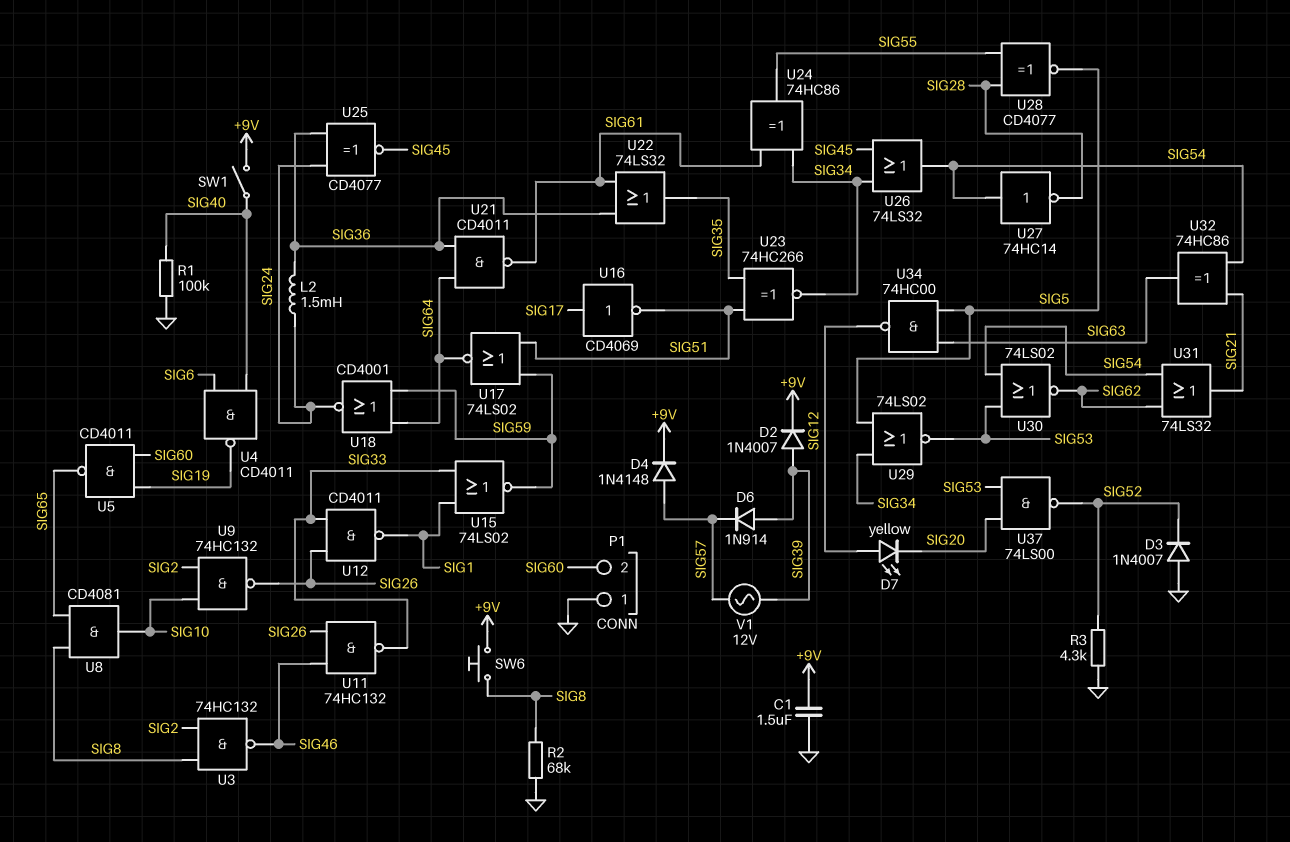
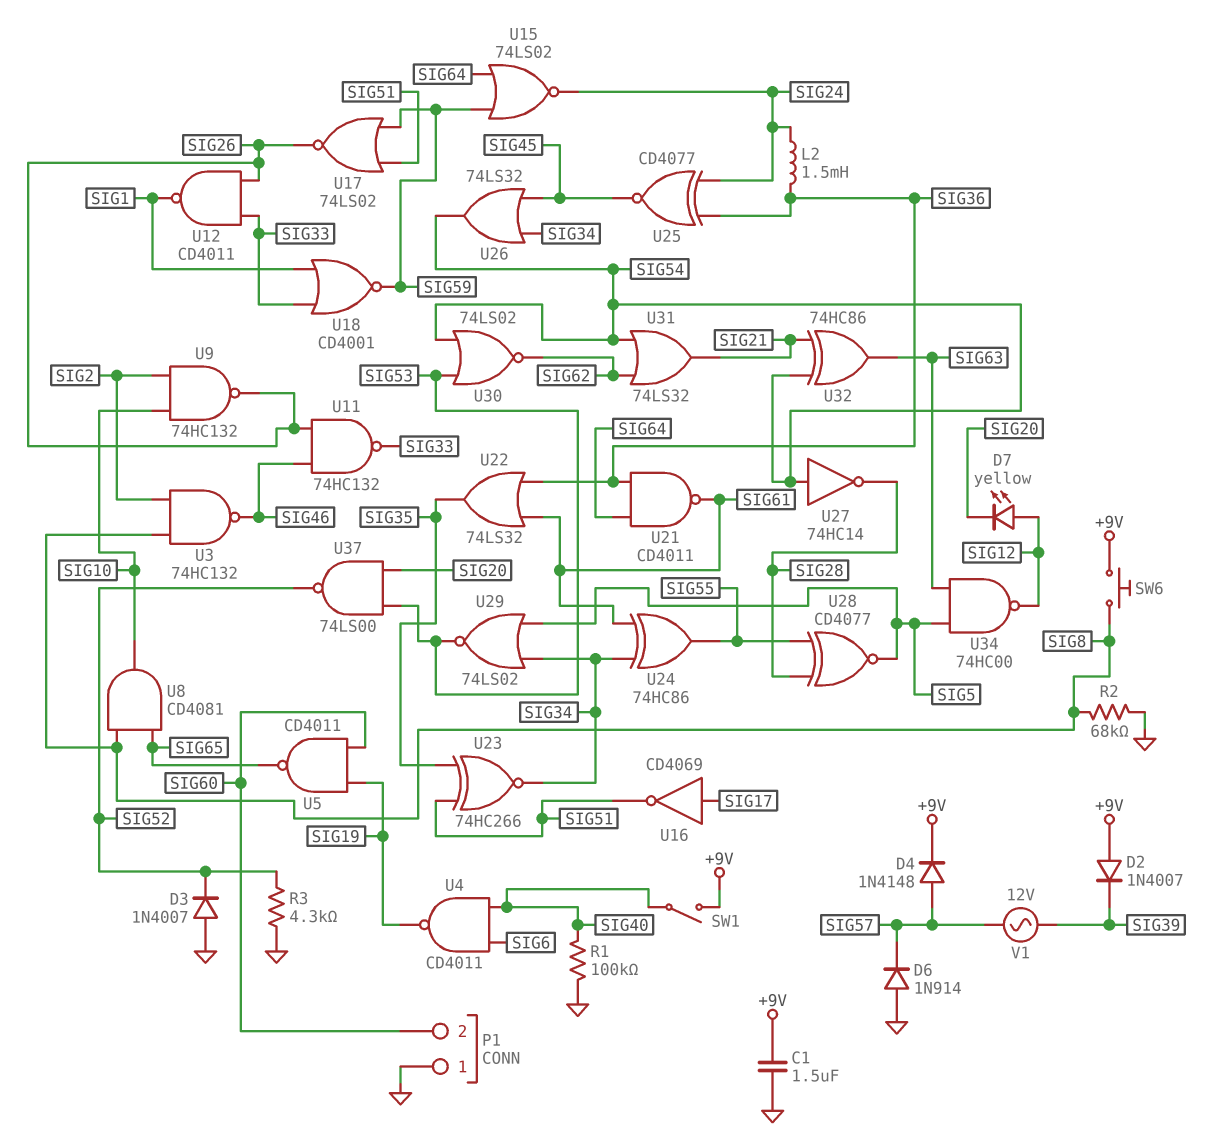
D2: diode 1N4007 (A SIG39, K +9V) -> diode 1N4007 (A +9V, K SIG39)
D6: diode 1N914 (A SIG39, K SIG57) -> diode 1N914 (A GND, K SIG57)
U15: NOR 74LS02 (in SIG1, in SIG33, out SIG59) -> NOR 74LS02 (in SIG59, in SIG64, out SIG24)
U17: NOR 74LS02 (in SIG51, in SIG59, out SIG64) -> NOR 74LS02 (in SIG51, in SIG59, out SIG26)
U18: NOR CD4001 (in SIG59, in SIG64, out SIG24) -> NOR CD4001 (in SIG1, in SIG33, out SIG59)

